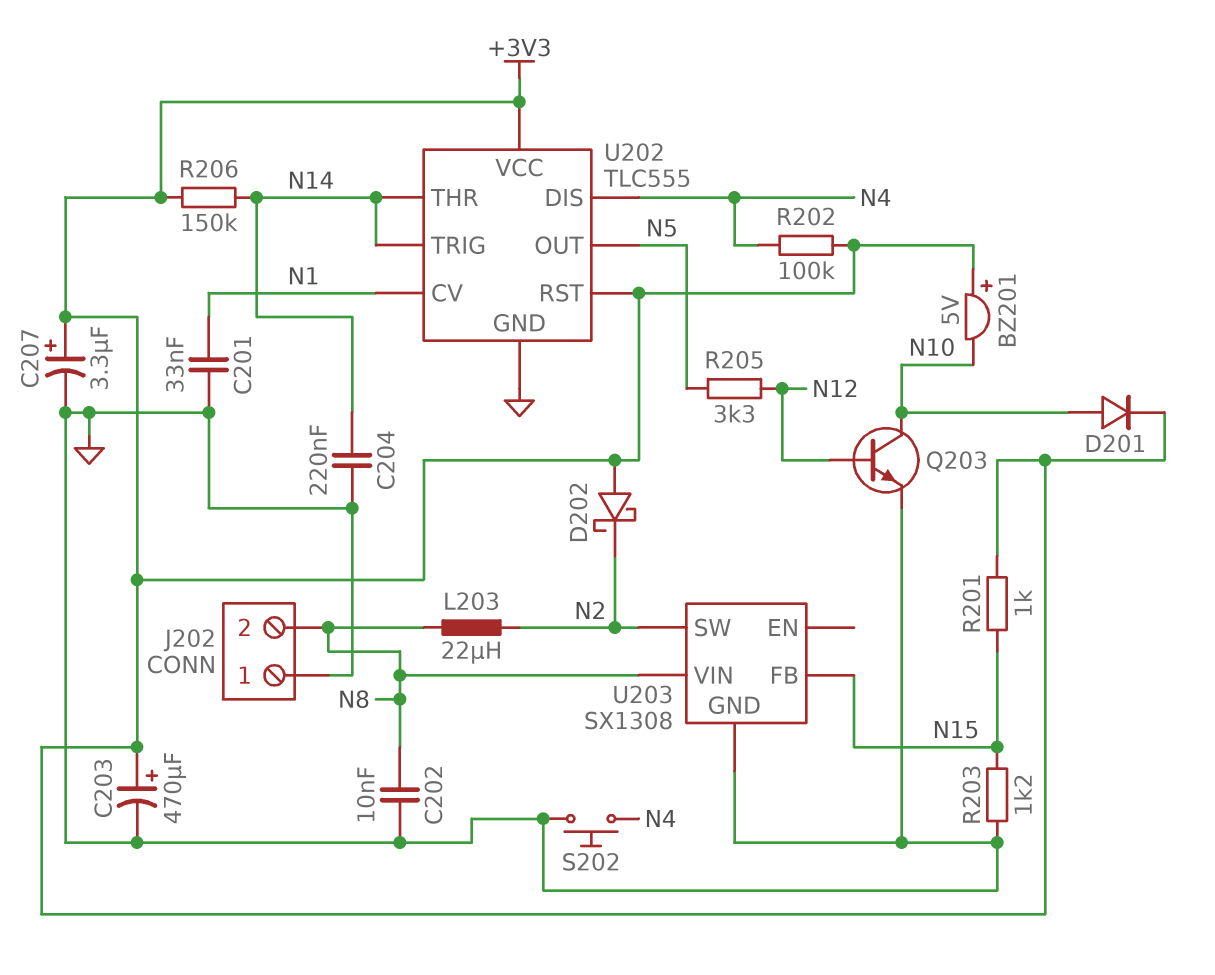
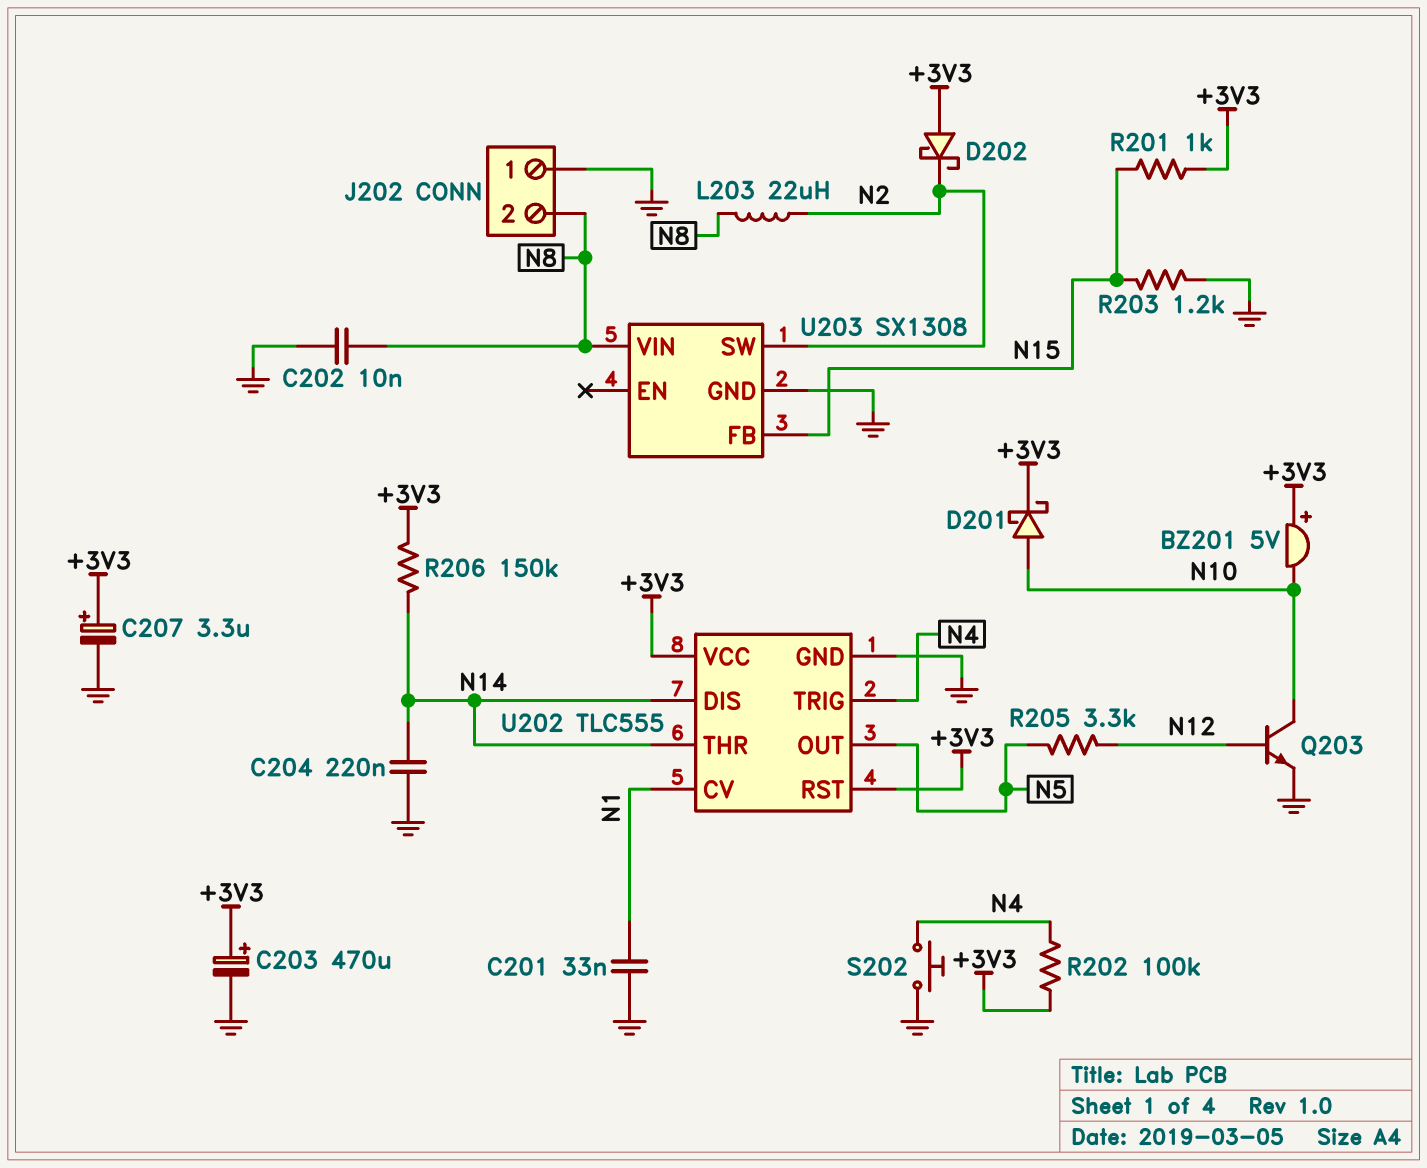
D201: diode (A N10, K +3V3) -> schottky (A N10, K +3V3)
U202 pin DIS: N4 -> N14
U202 pin TRIG: N14 -> N4

